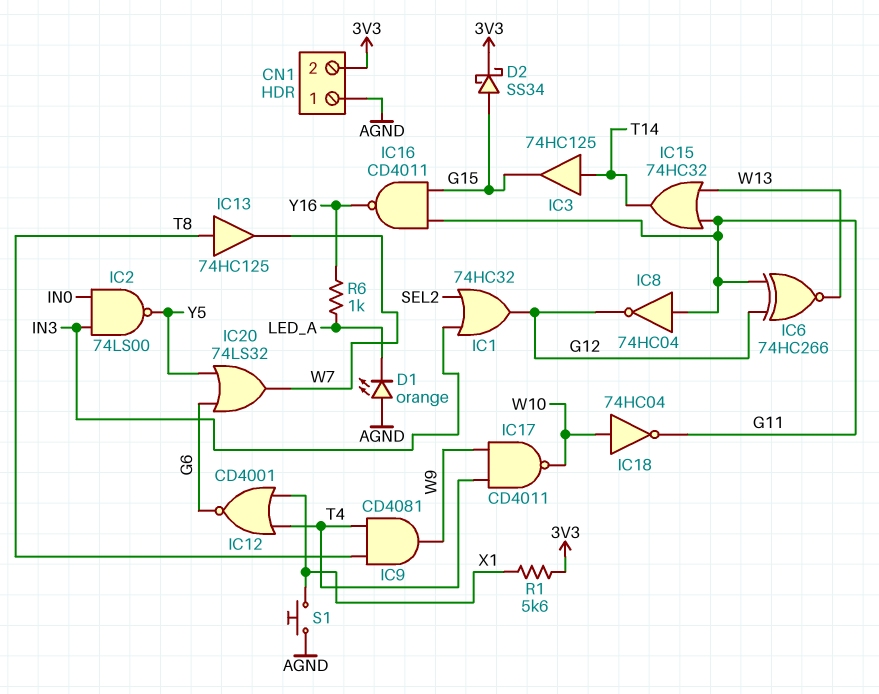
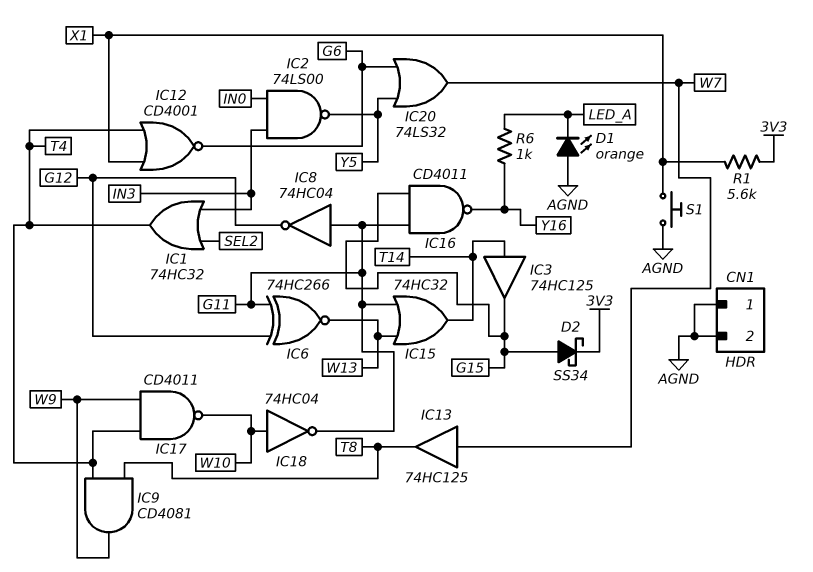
CN1 pin 2: 3V3 -> AGND
IC1: OR 74HC32 (in IN3, in SEL2, out G12) -> OR 74HC32 (in IN3, in SEL2, out T4)
IC13: buffer 74HC125 (in T8, out W7) -> buffer 74HC125 (in W7, out T8)

